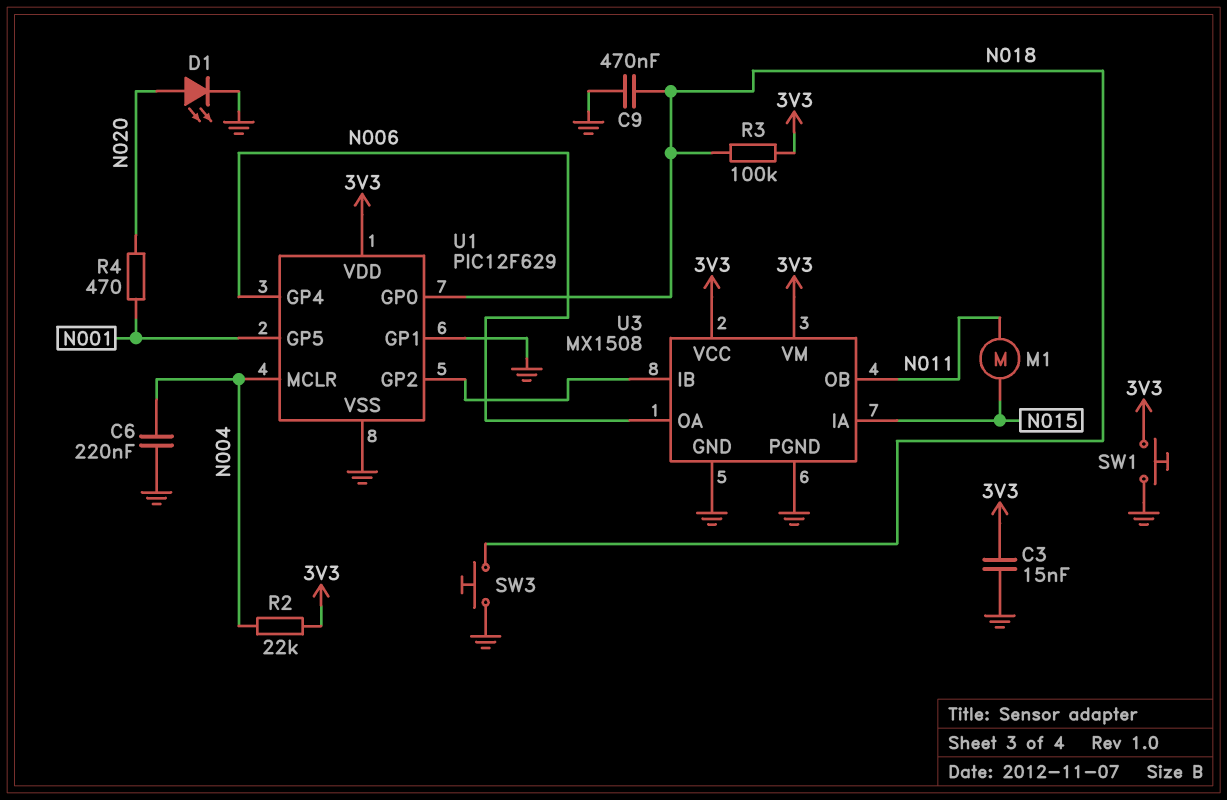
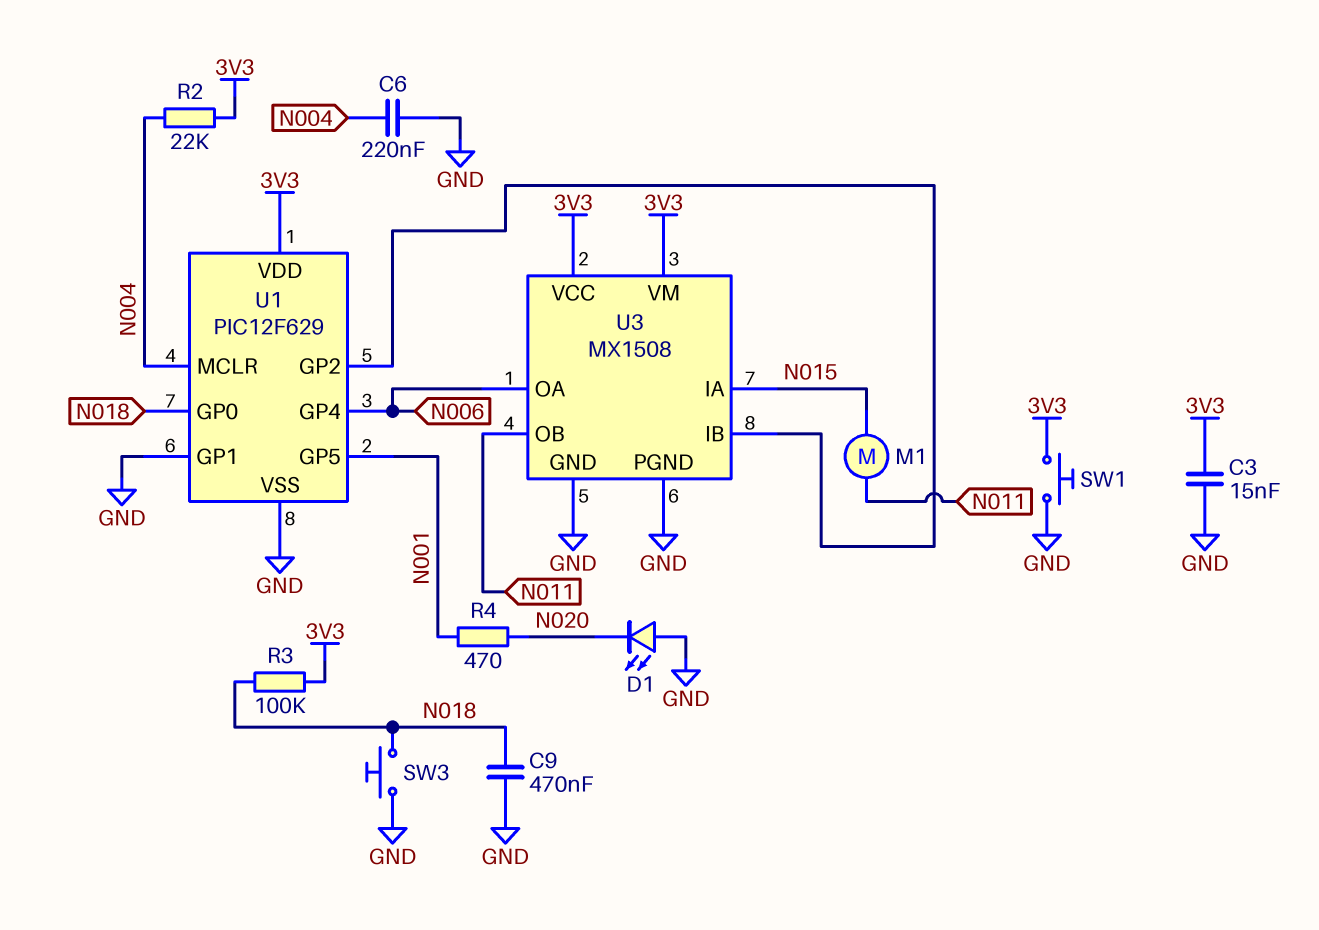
D1: LED (A N020, K GND) -> LED (A GND, K N020)

